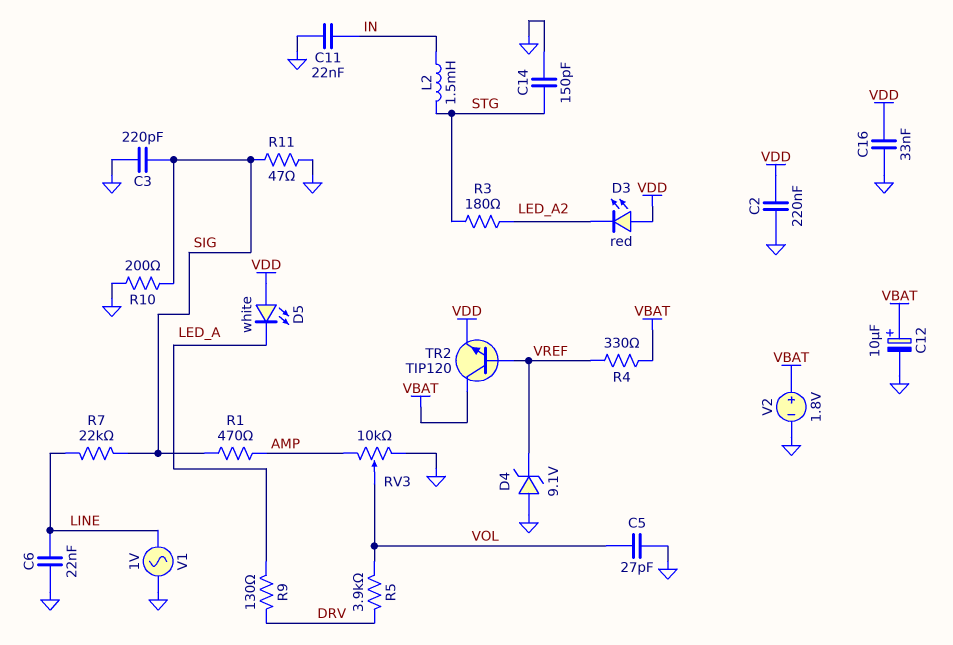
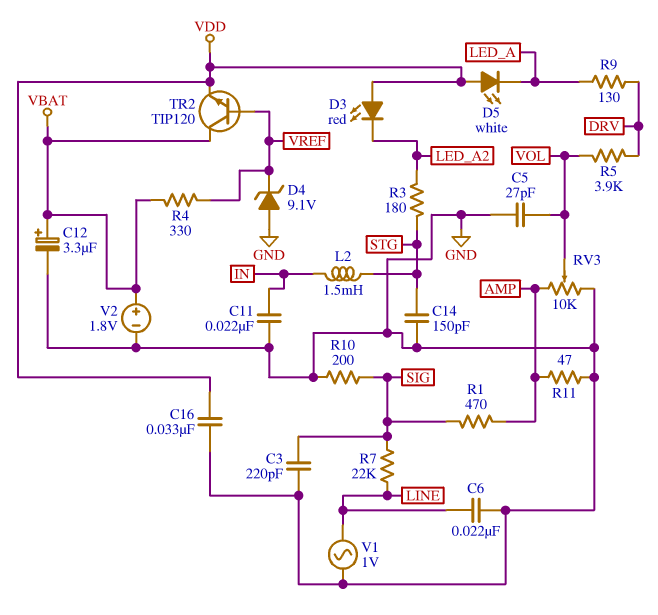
C2: 220nF (GND, VDD) -> none
C12: 10uF (plus VBAT, minus GND) -> 3.3uF (plus VBAT, minus GND)
R11: 47 (GND, SIG) -> 47 (AMP, GND)

